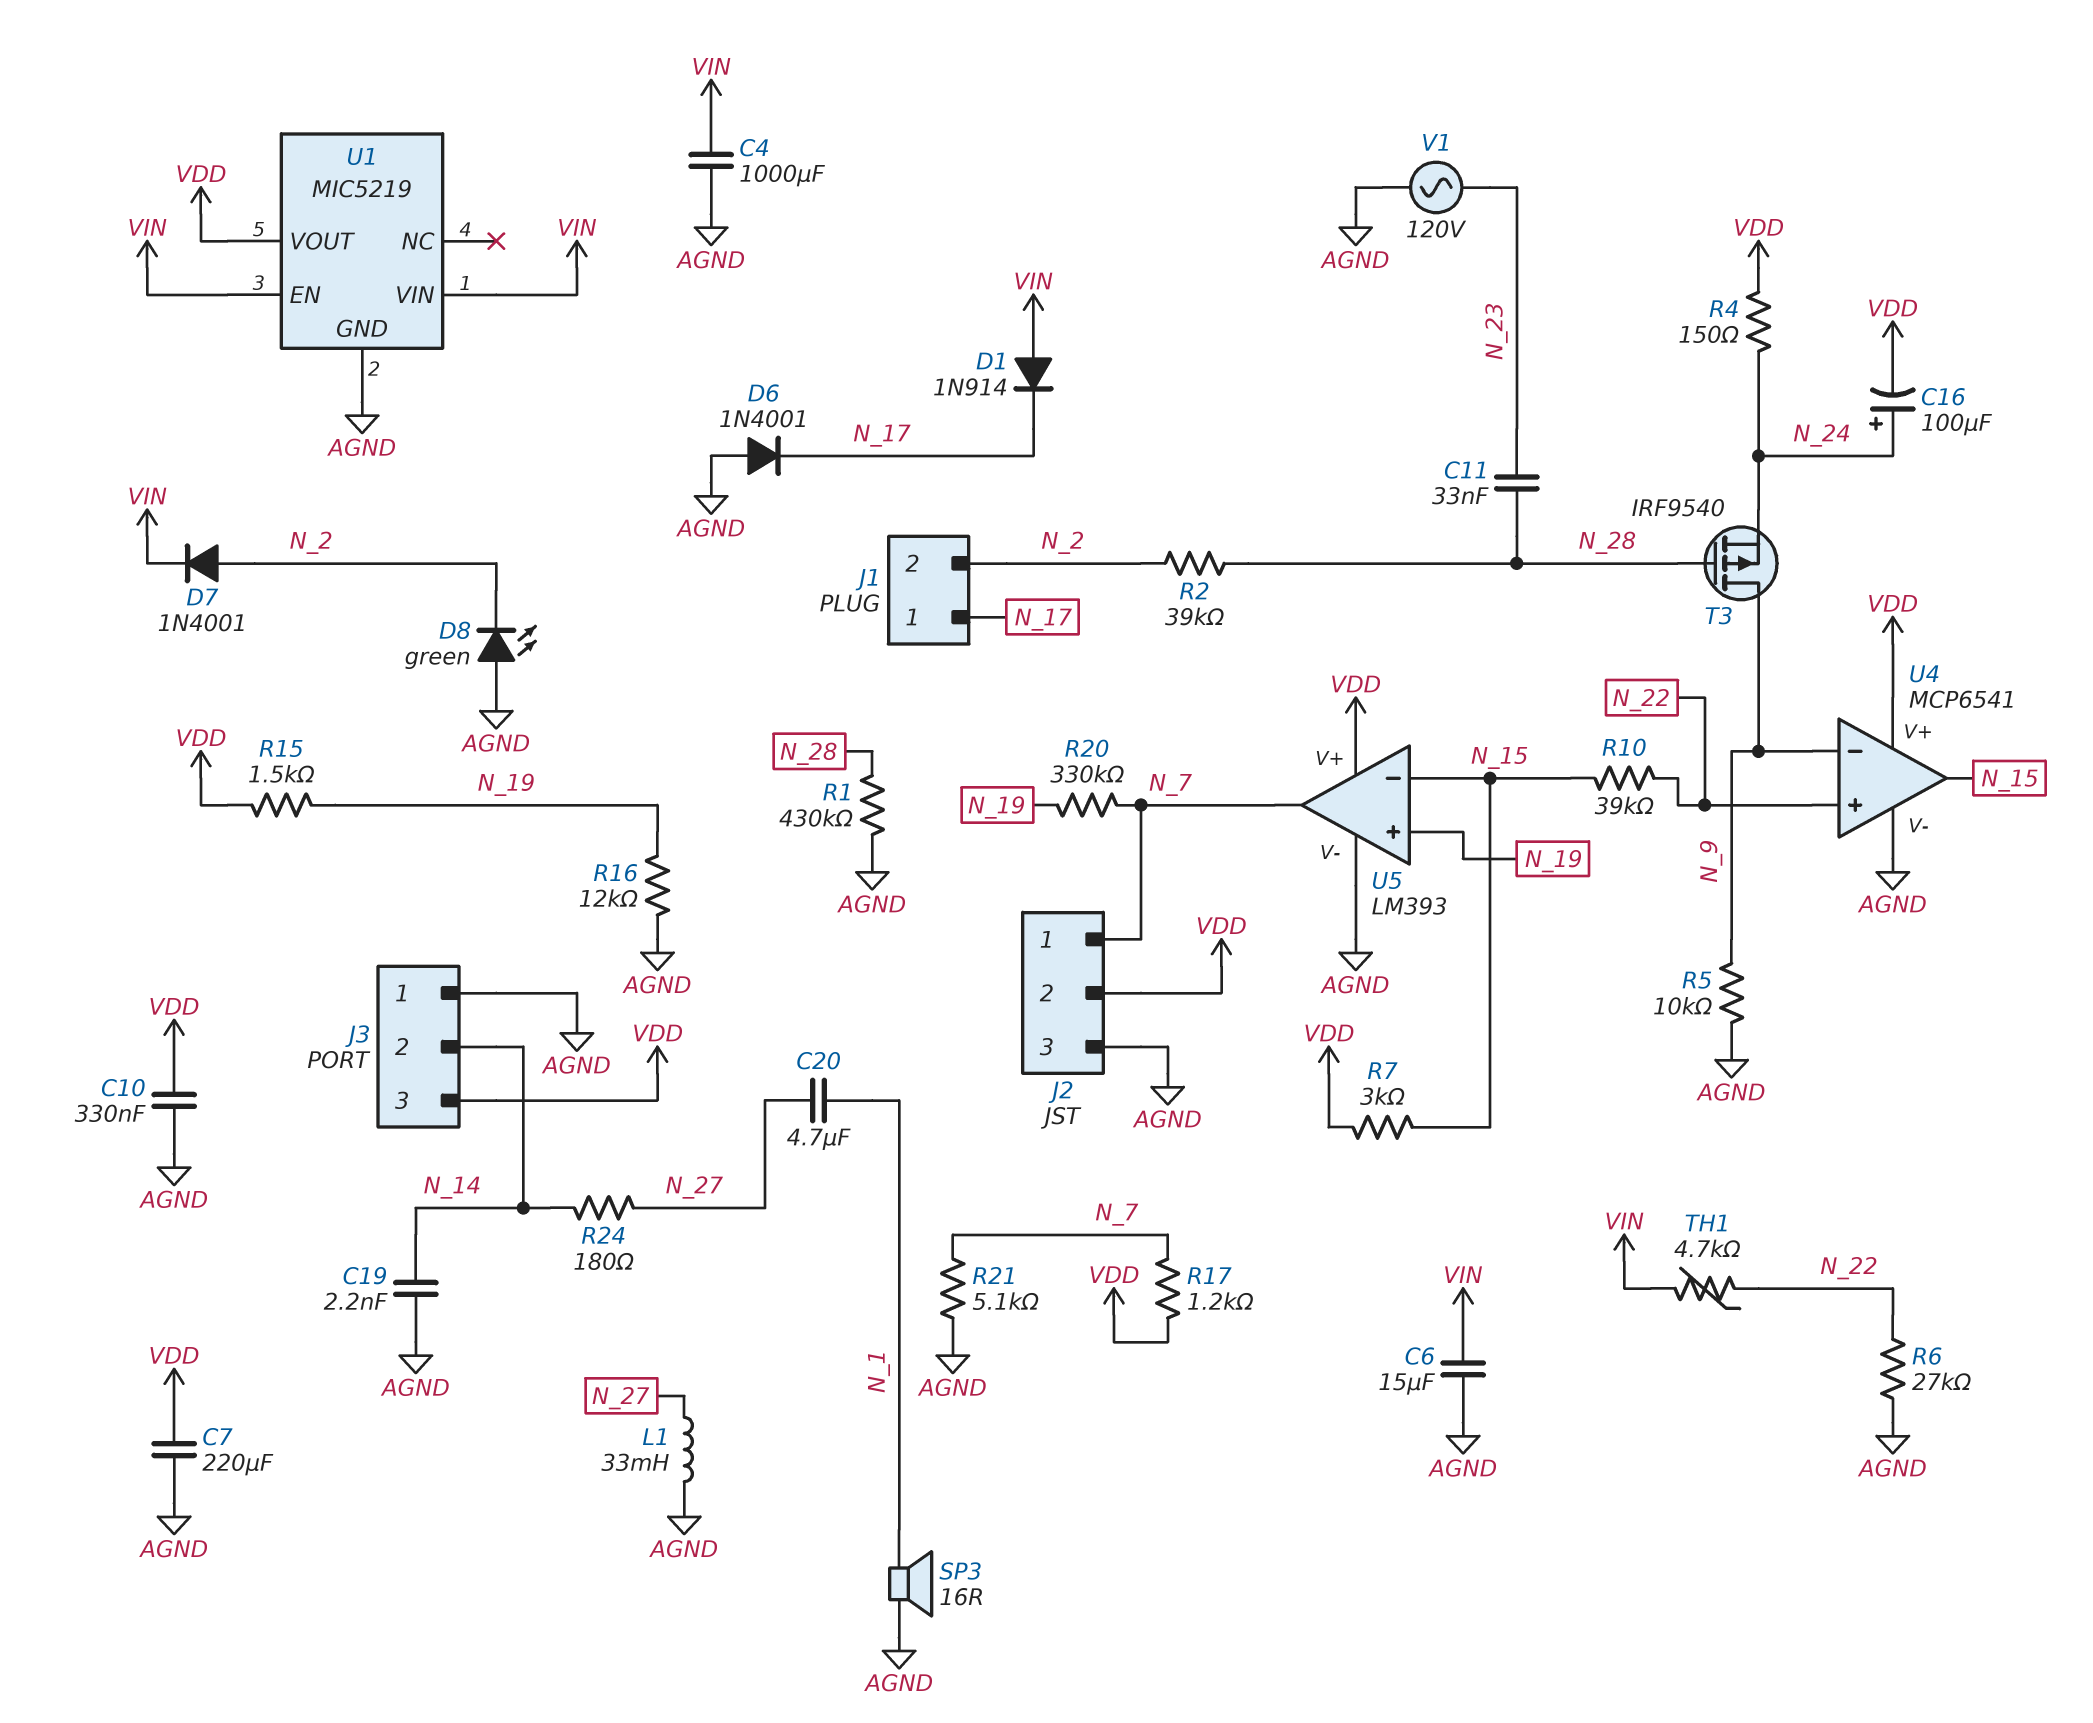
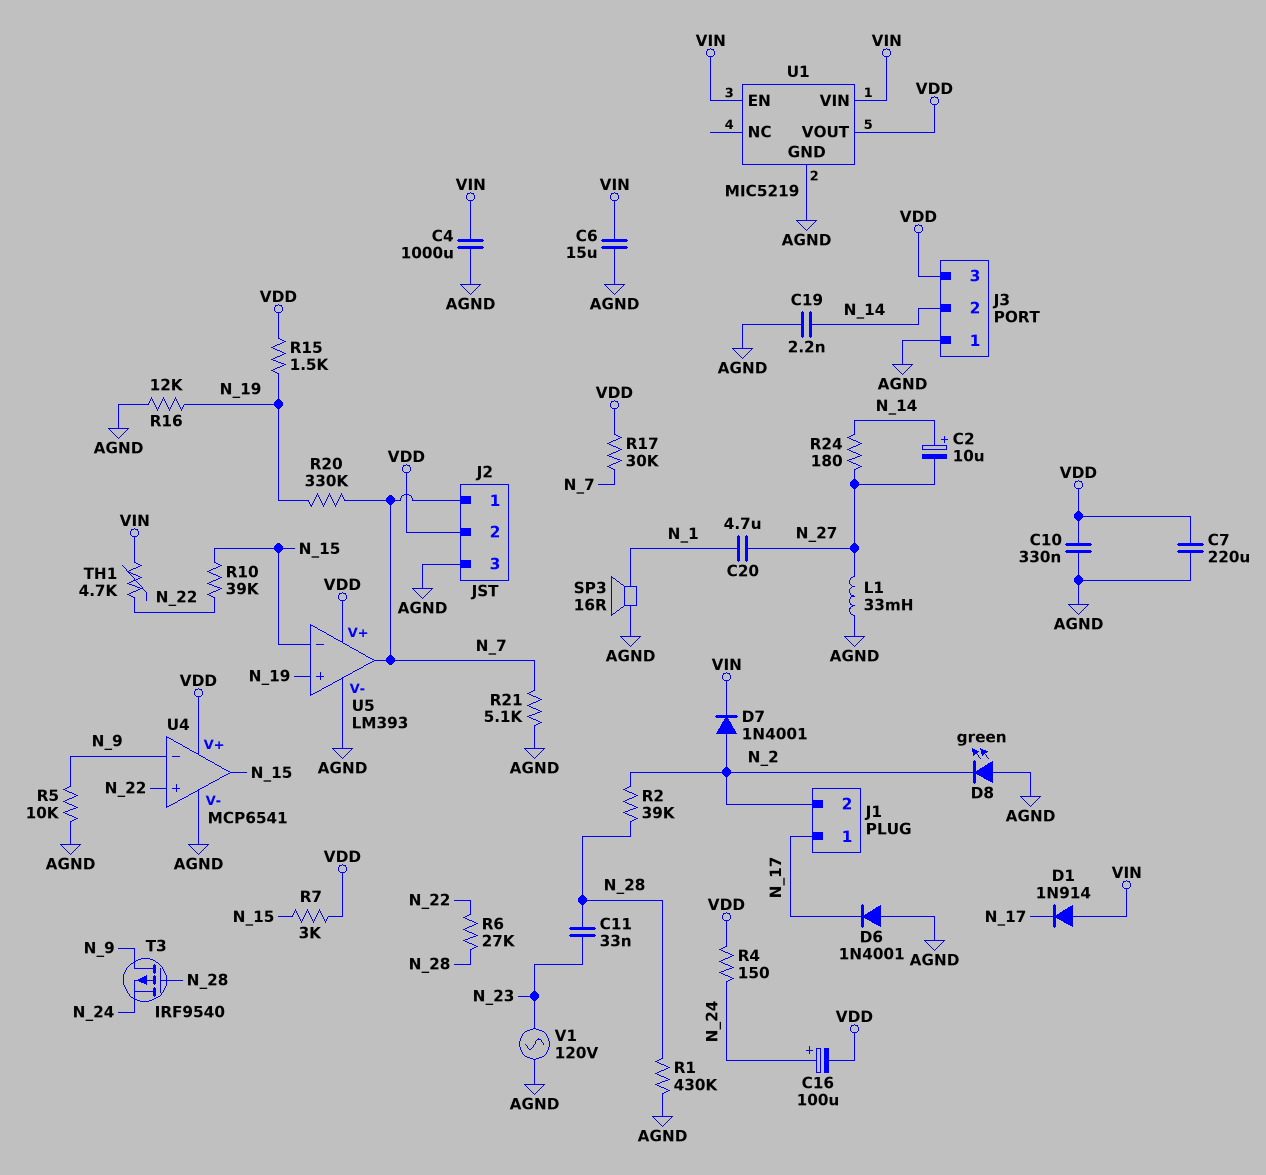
C2: none -> 10uF (plus N_14, minus N_27)
R6: 27k (AGND, N_22) -> 27k (N_22, N_28)
R17: 1.2k (N_7, VDD) -> 30k (N_7, VDD)

